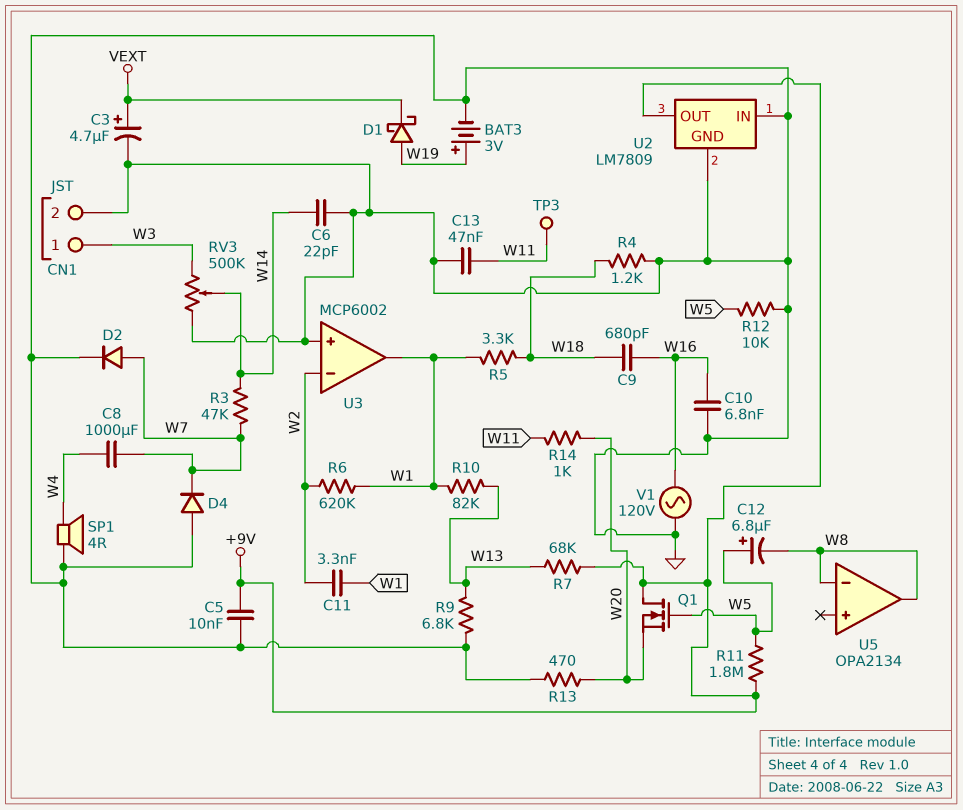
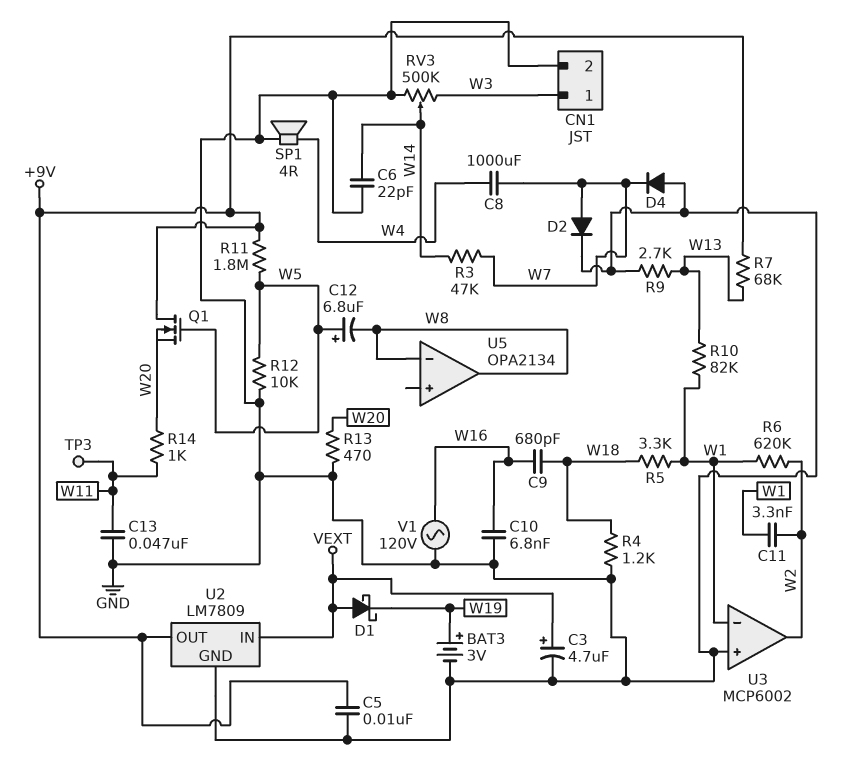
D1: schottky (A W19, K VEXT) -> schottky (A VEXT, K W19)
R9: 6.8k (GND, W13) -> 2.7k (GND, W13)
U2 pin IN: GND -> VEXT
U3 pin in-: W2 -> W1
U3 pin out: W1 -> W2

